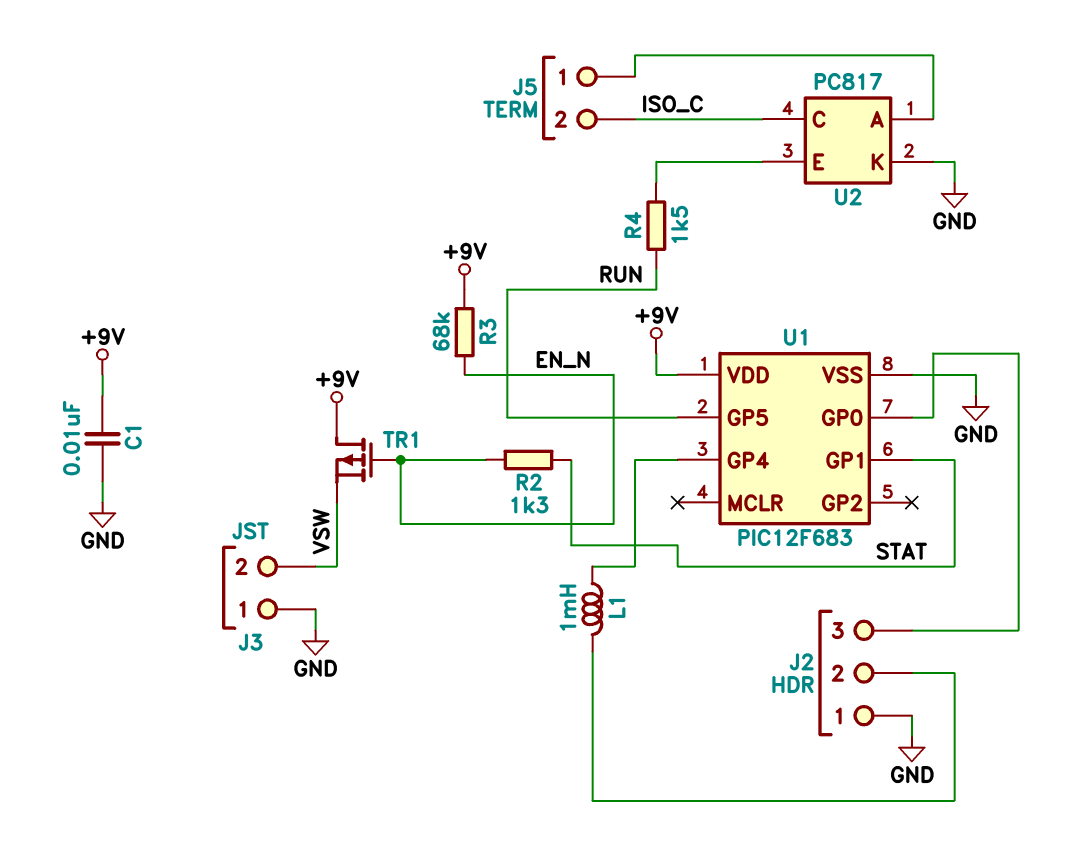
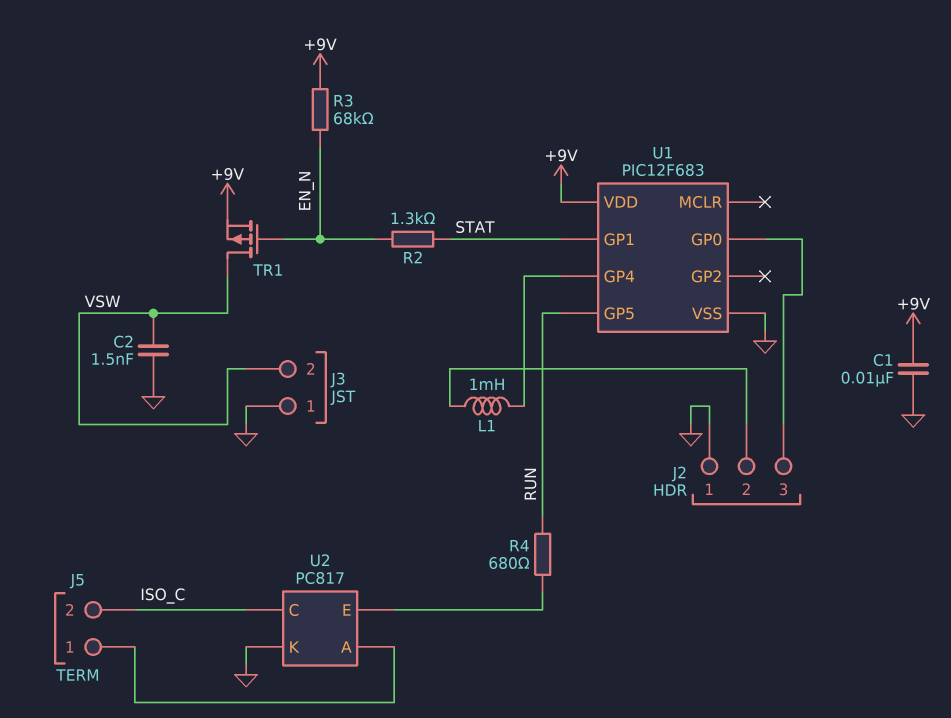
C2: none -> 1.5nF (GND, VSW)
R4: 1.5k (RUN, U2/E) -> 680 (RUN, U2/E)
TR1: PMOS (G EN_N, D +9V, S VSW) -> PMOS (G EN_N, D VSW, S +9V)

